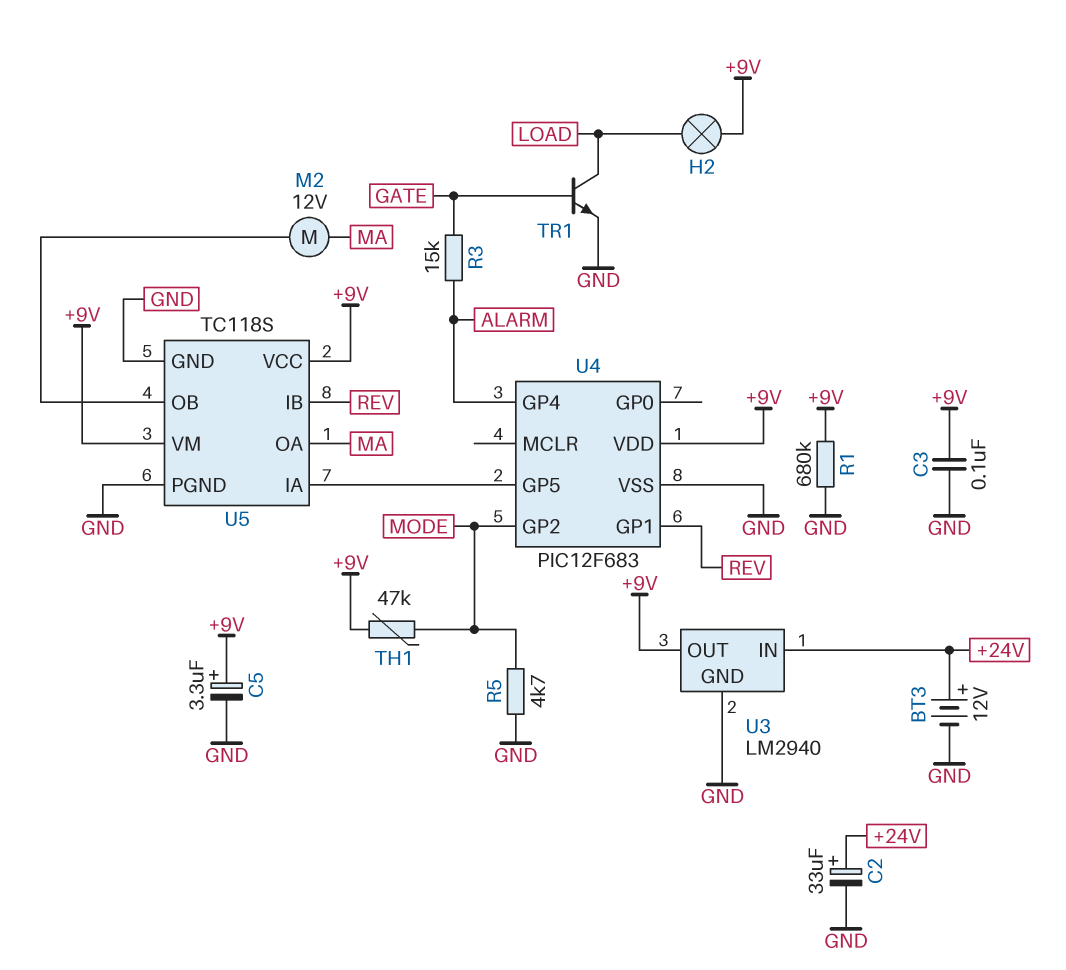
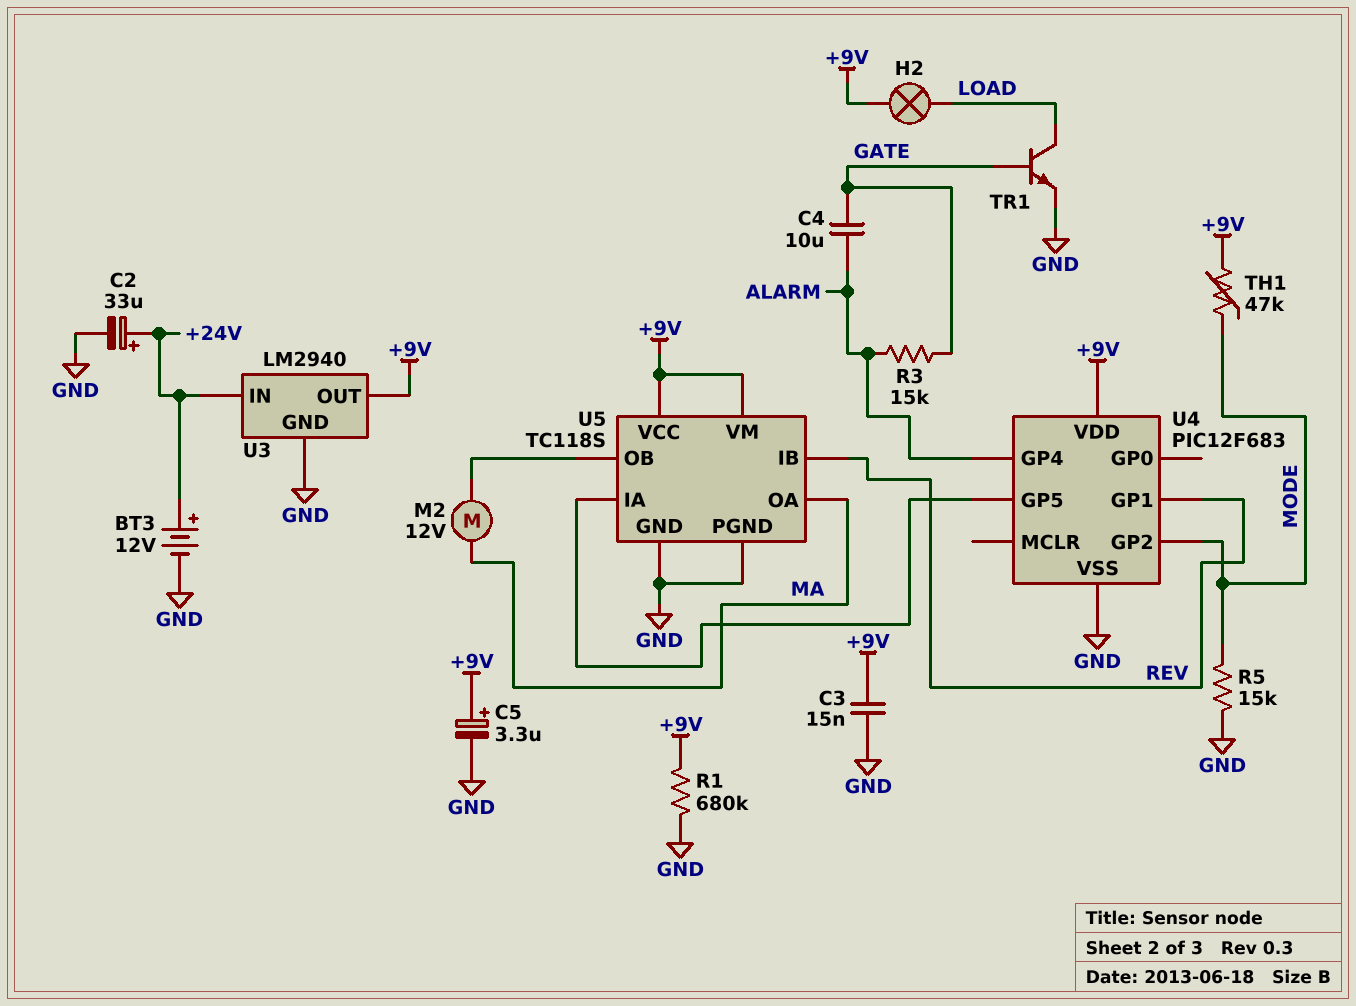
C3: 100nF (+9V, GND) -> 15nF (+9V, GND)
C4: none -> 10uF (ALARM, GATE)
R5: 4.7k (GND, MODE) -> 15k (GND, MODE)

